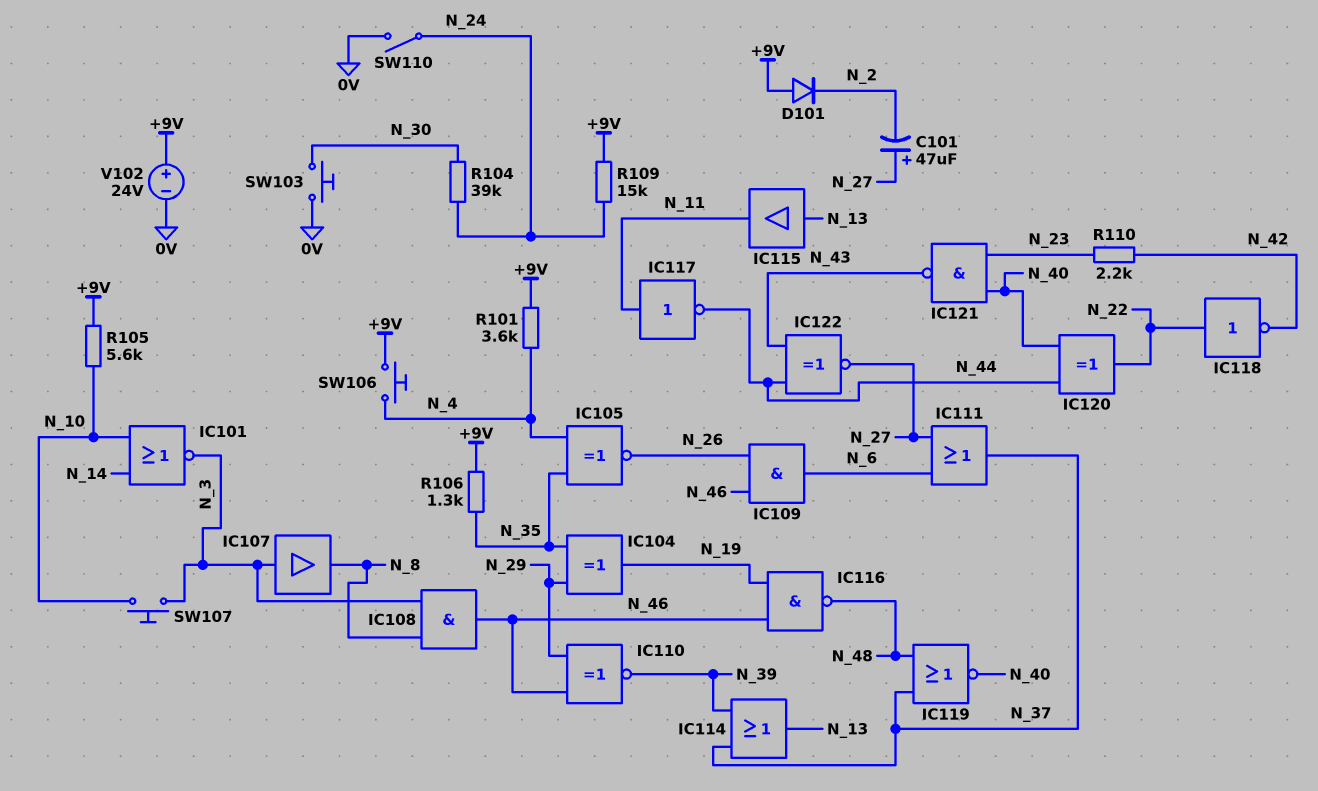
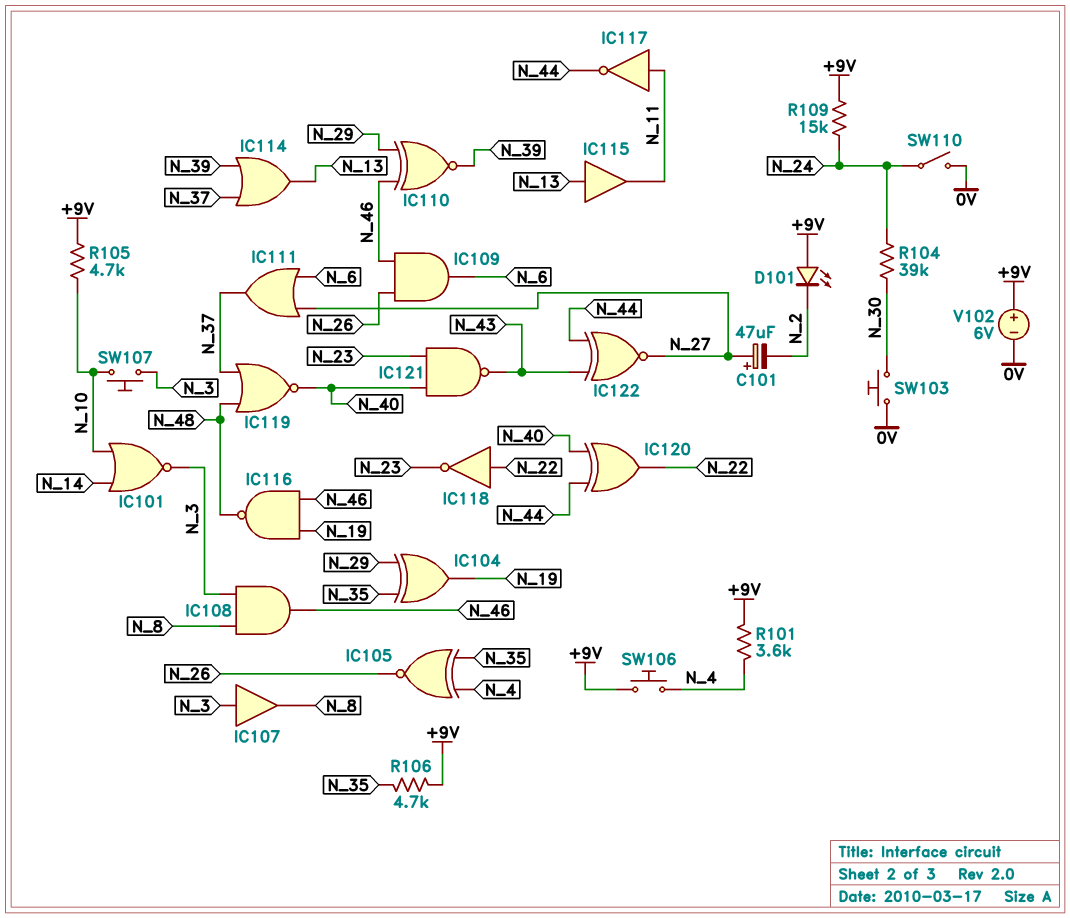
D101: diode (A +9V, K N_2) -> LED (A +9V, K N_2)
IC118: NOT (in N_22, out N_42) -> NOT (in N_22, out N_23)
R105: 5.6k (+9V, N_10) -> 4.7k (+9V, N_10)
R106: 1.3k (+9V, N_35) -> 4.7k (+9V, N_35)
R110: 2.2k (N_23, N_42) -> none
V102: 24V (plus +9V, minus 0V) -> 6V (plus +9V, minus 0V)

